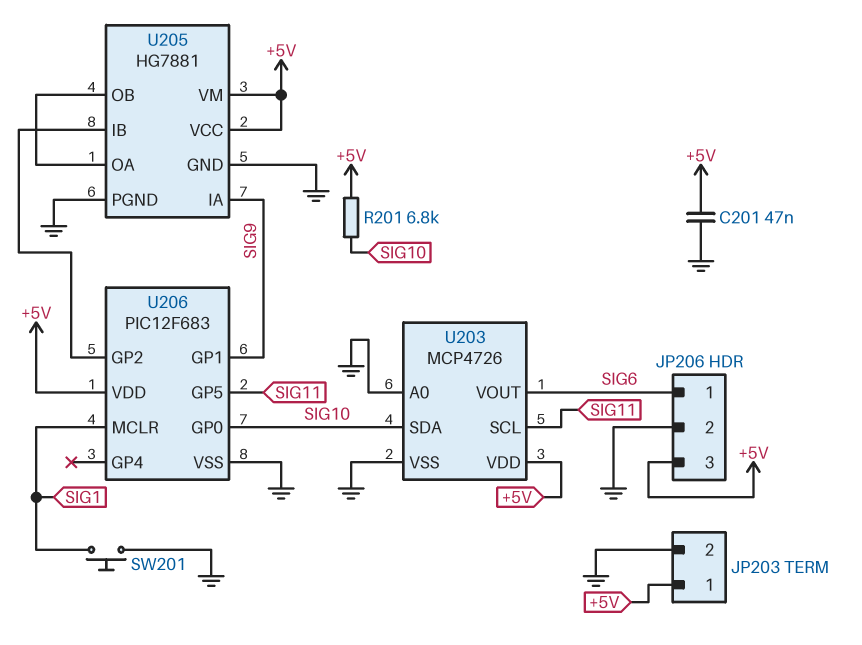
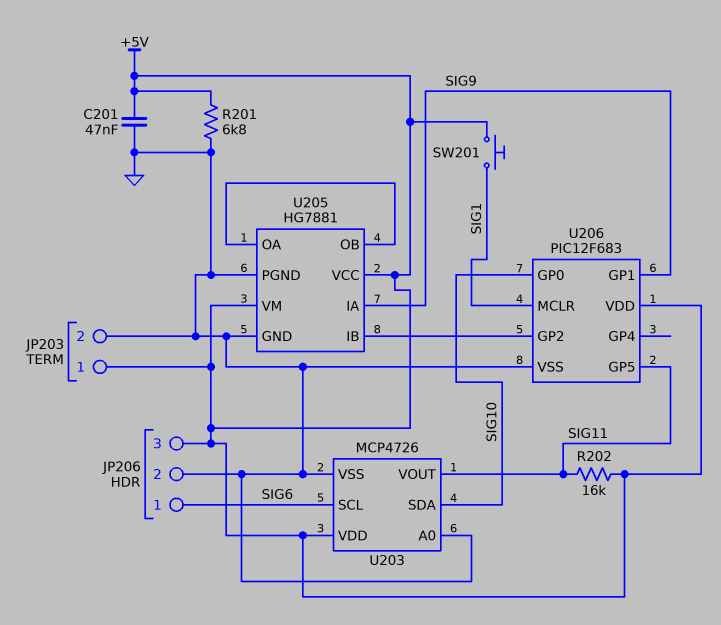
R201: 6.8k (+5V, SIG10) -> 6.8k (+5V, GND)
R202: none -> 16k (+5V, SIG11)
SW201: button (GND, SIG1) -> button (+5V, SIG1)
U203 pin SCL: SIG11 -> SIG6
U203 pin VOUT: SIG6 -> SIG11

